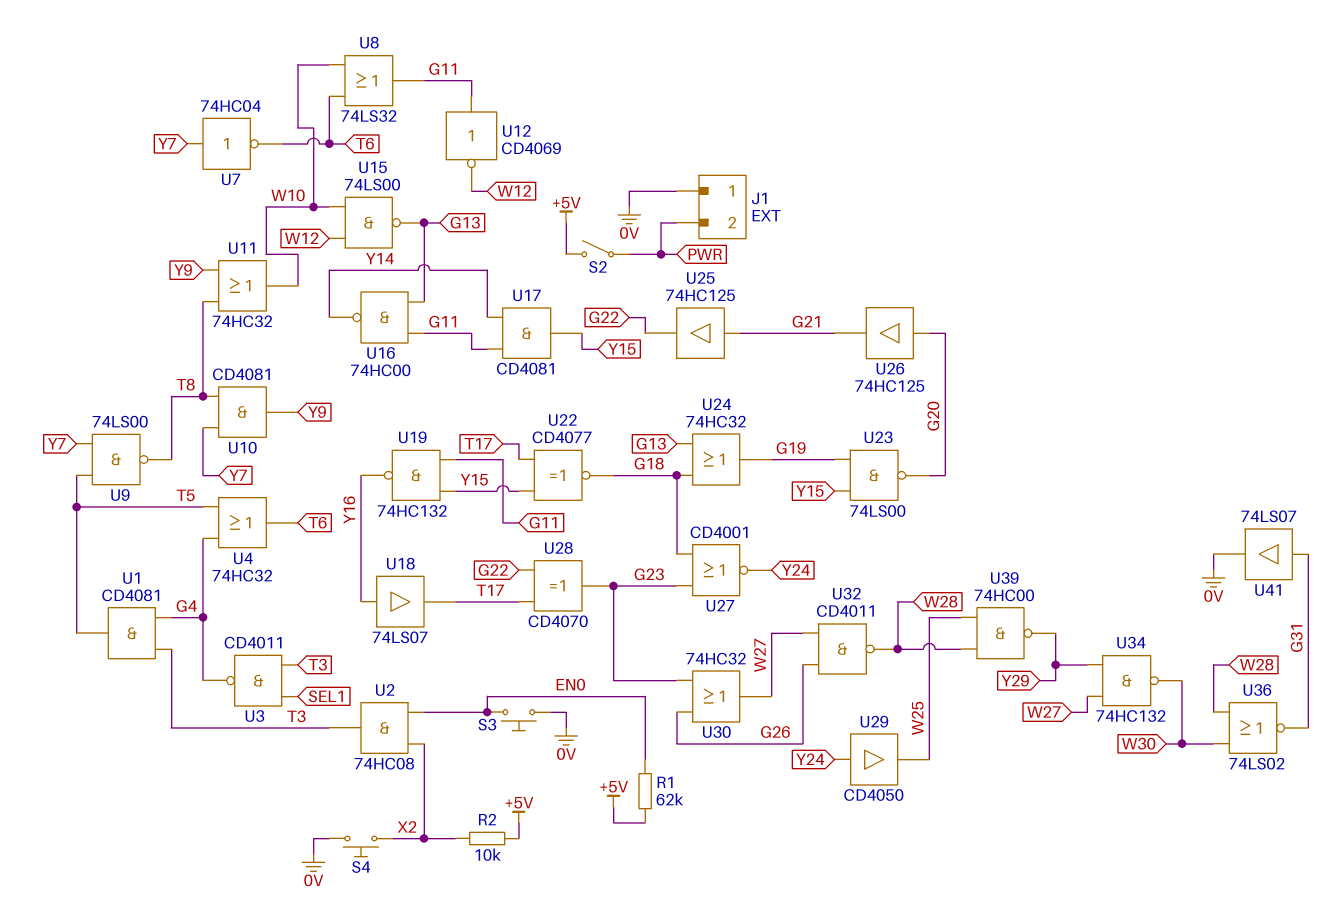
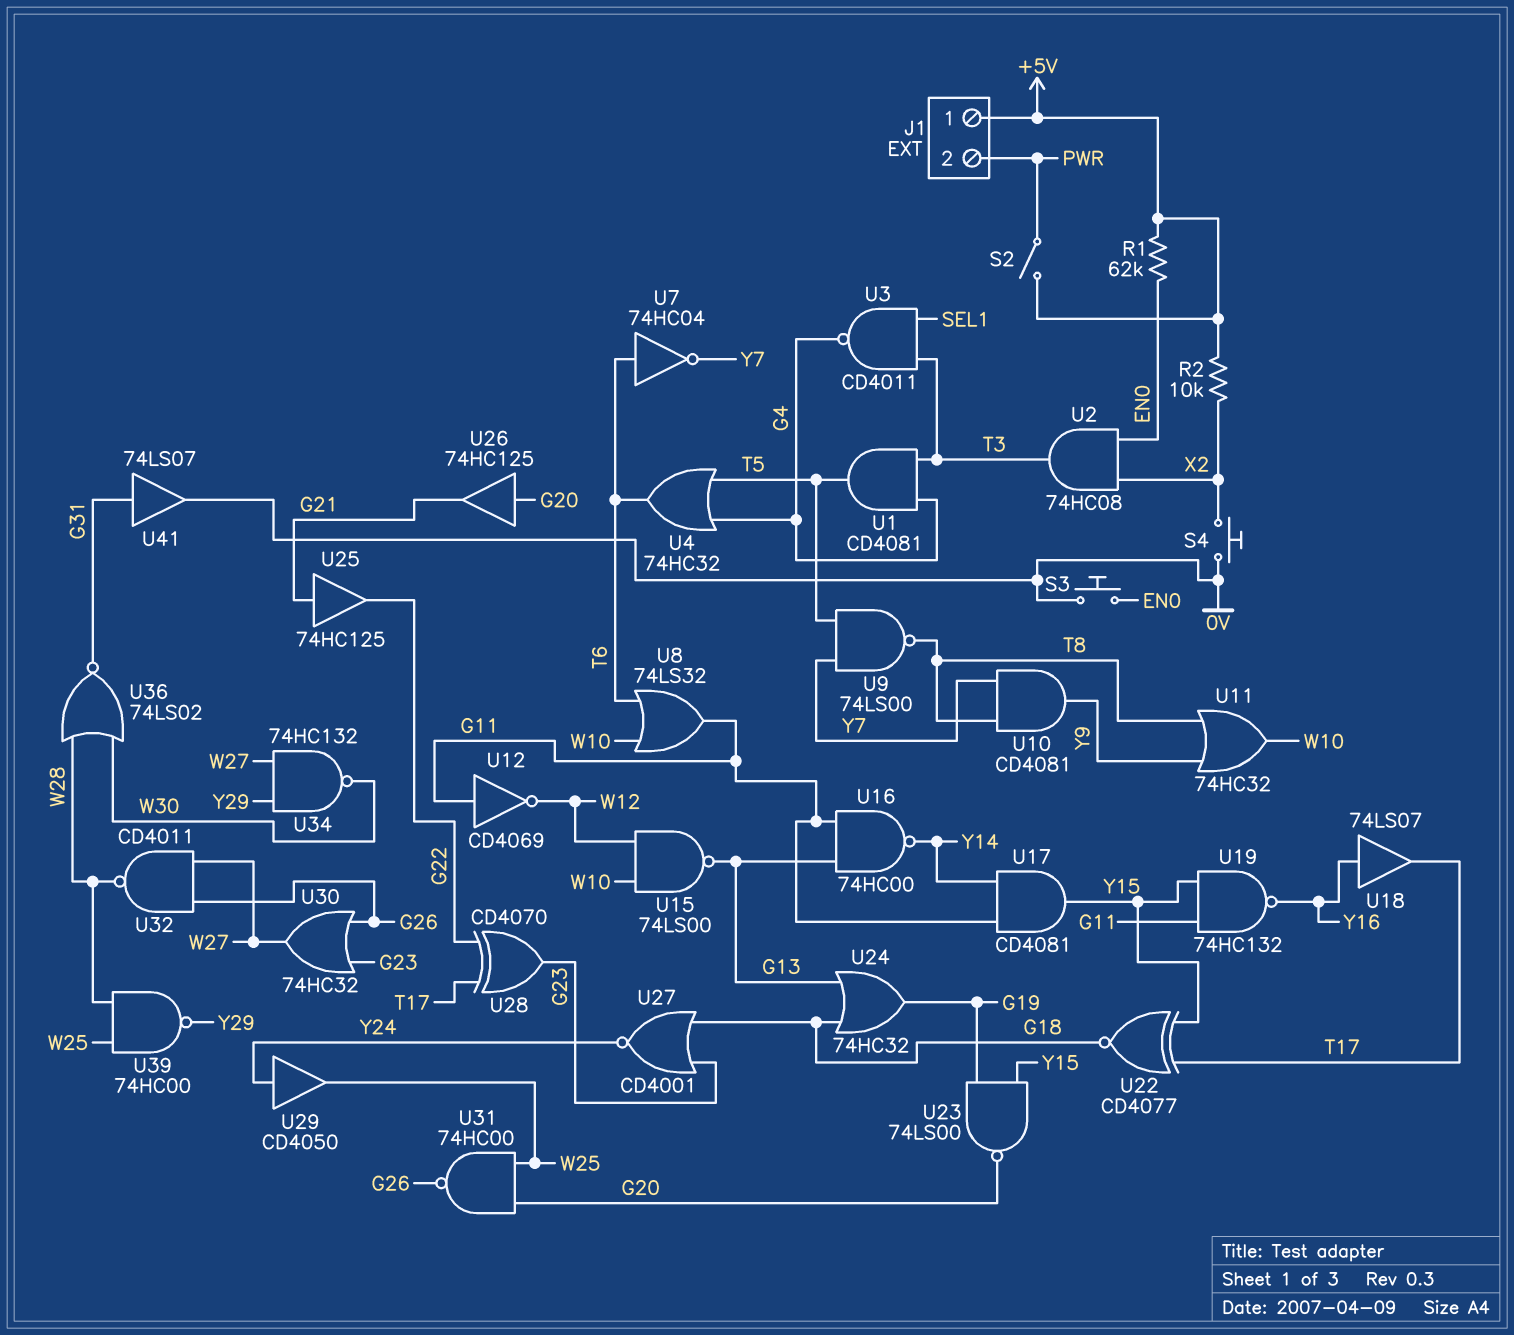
J1 pin 1: 0V -> +5V
U7: NOT 74HC04 (in Y7, out T6) -> NOT 74HC04 (in T6, out Y7)
U31: none -> NAND 74HC00 (in G20, in W25, out G26)

